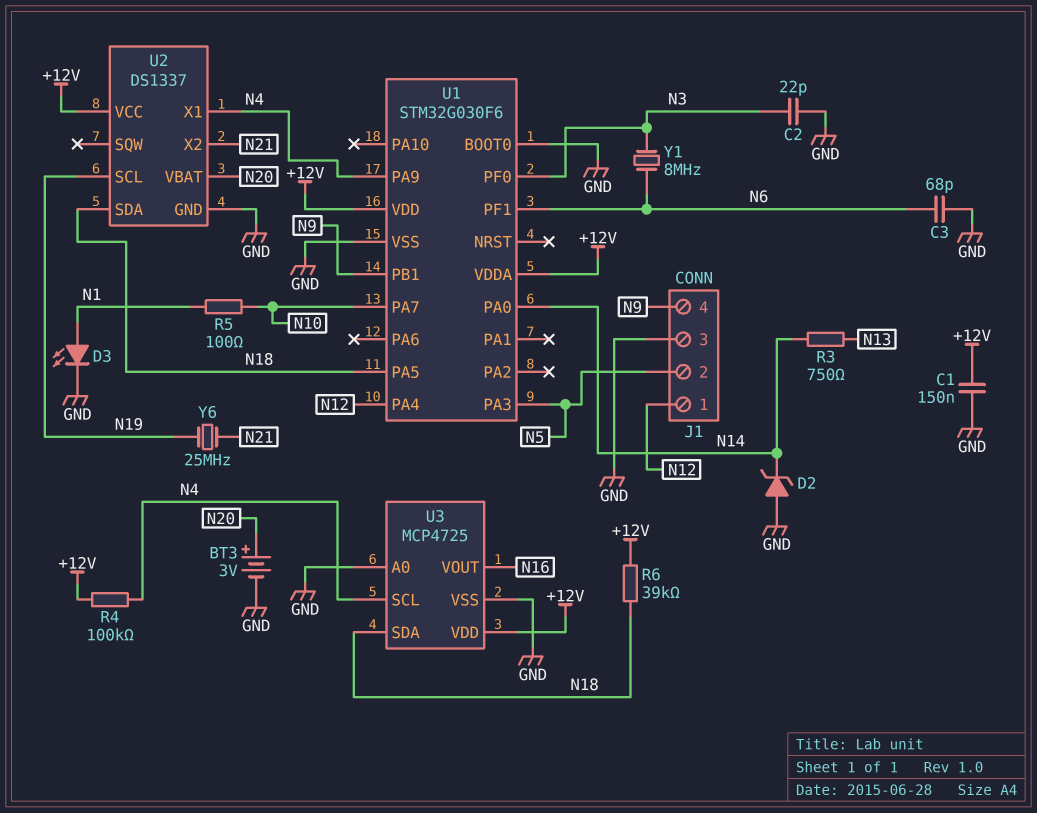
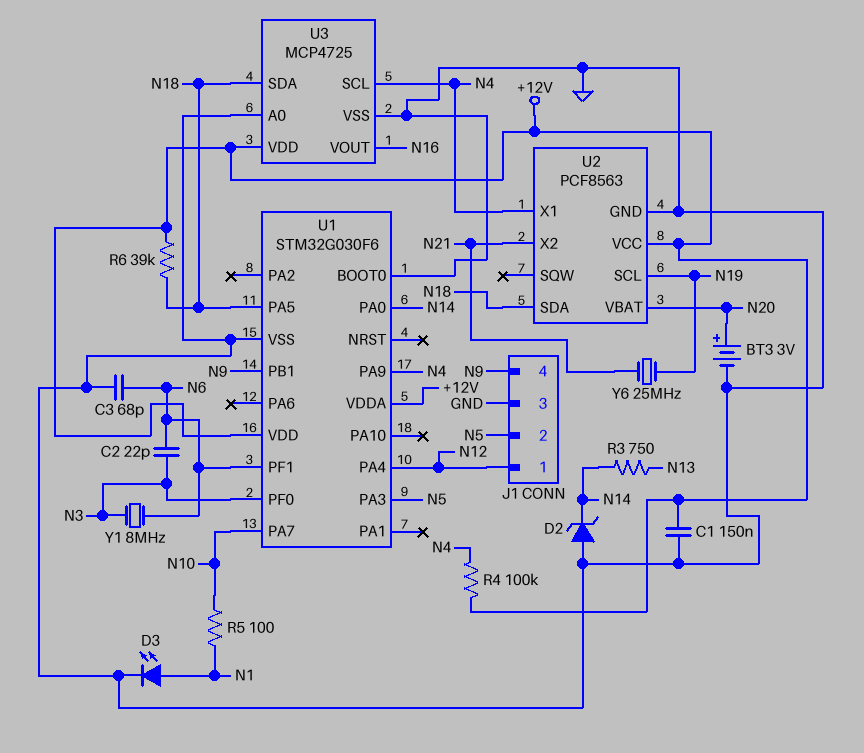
C2: 22pF (GND, N3) -> 22pF (N3, N6)
U2: DS1337 -> PCF8563

